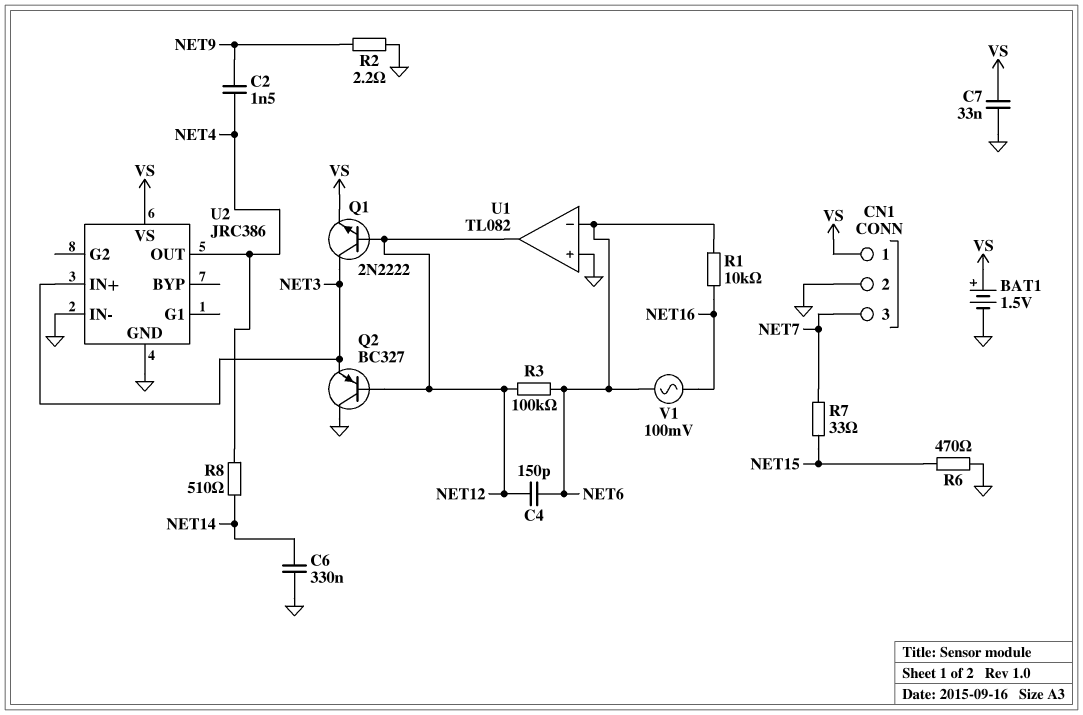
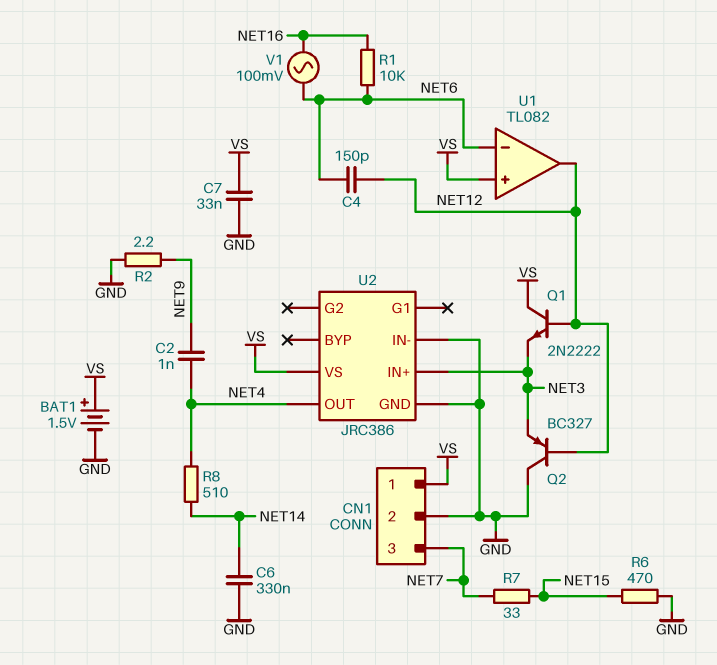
C2: 1.5nF (NET4, NET9) -> 1nF (NET4, NET9)
Q1: NPN 2N2222 (B NET12, C NET3, E VS) -> NPN 2N2222 (B NET12, C VS, E NET3)
R3: 100k (NET6, NET12) -> none
U1 pin in+: GND -> VS

